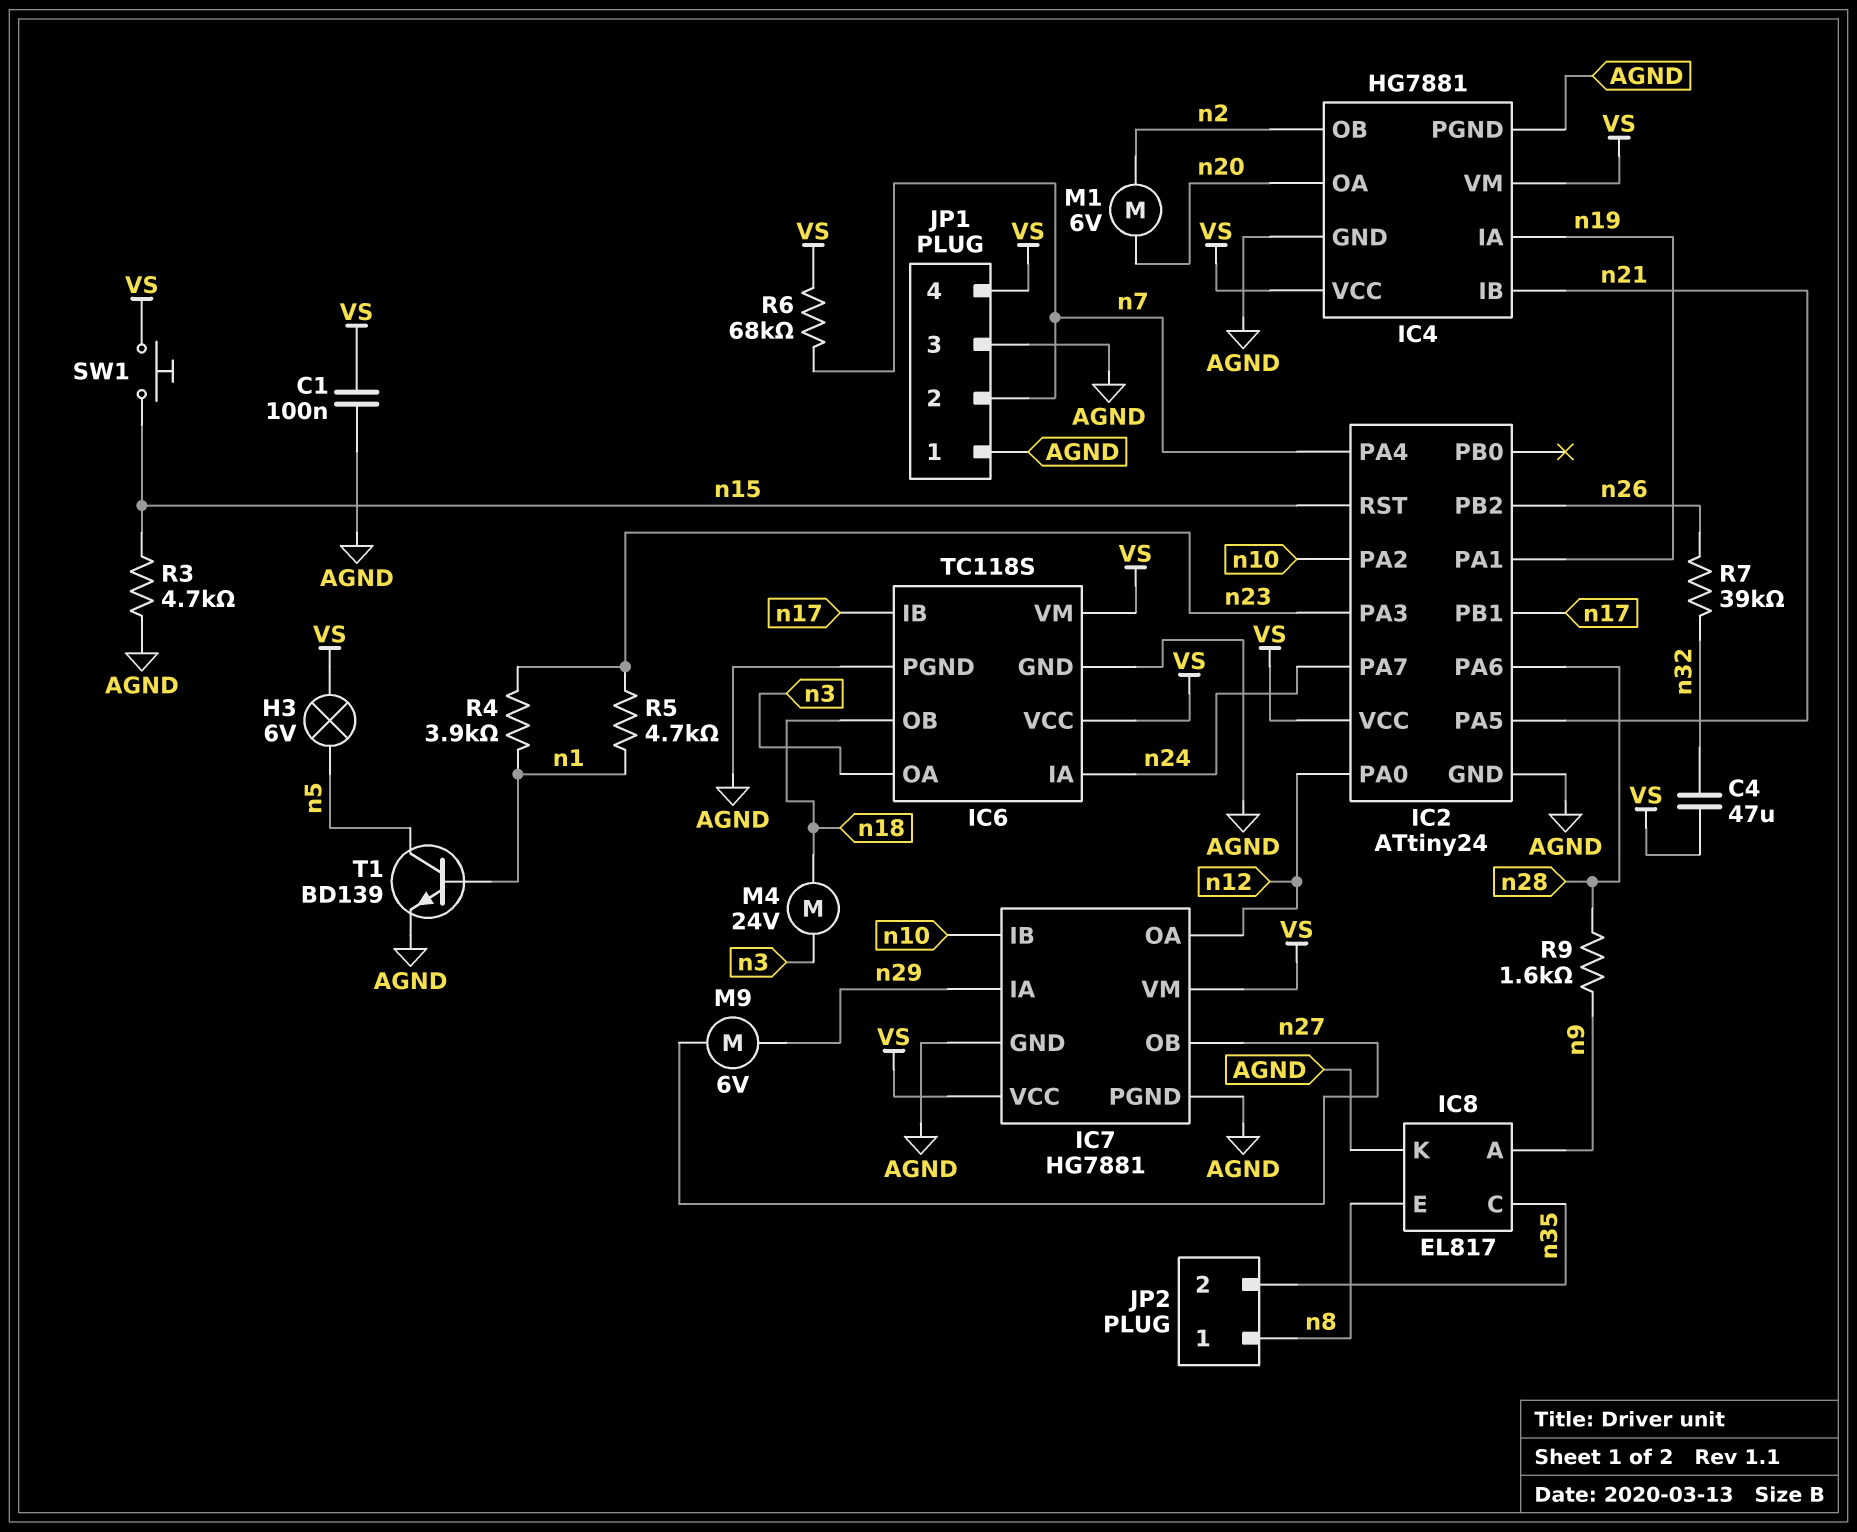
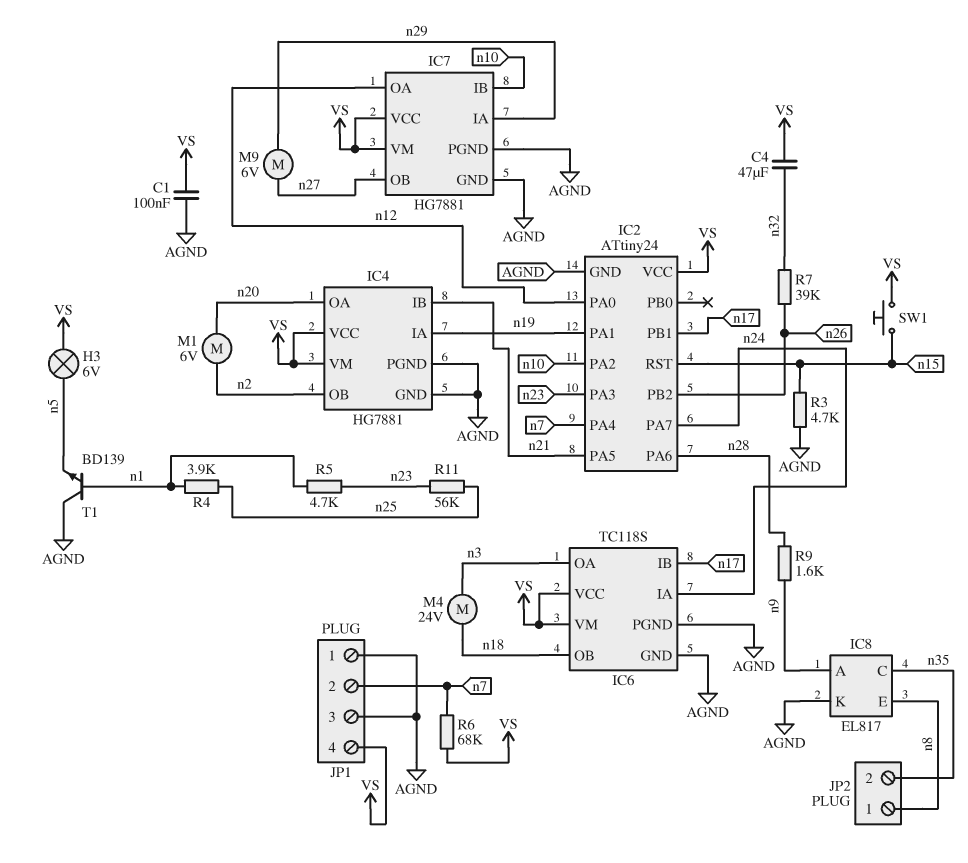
R4: 3.9k (n1, n23) -> 3.9k (n1, n25)
R11: none -> 56k (n23, n25)
T1: NPN BD139 (B n1, C n5, E AGND) -> NPN BD139 (B n1, C AGND, E n5)

